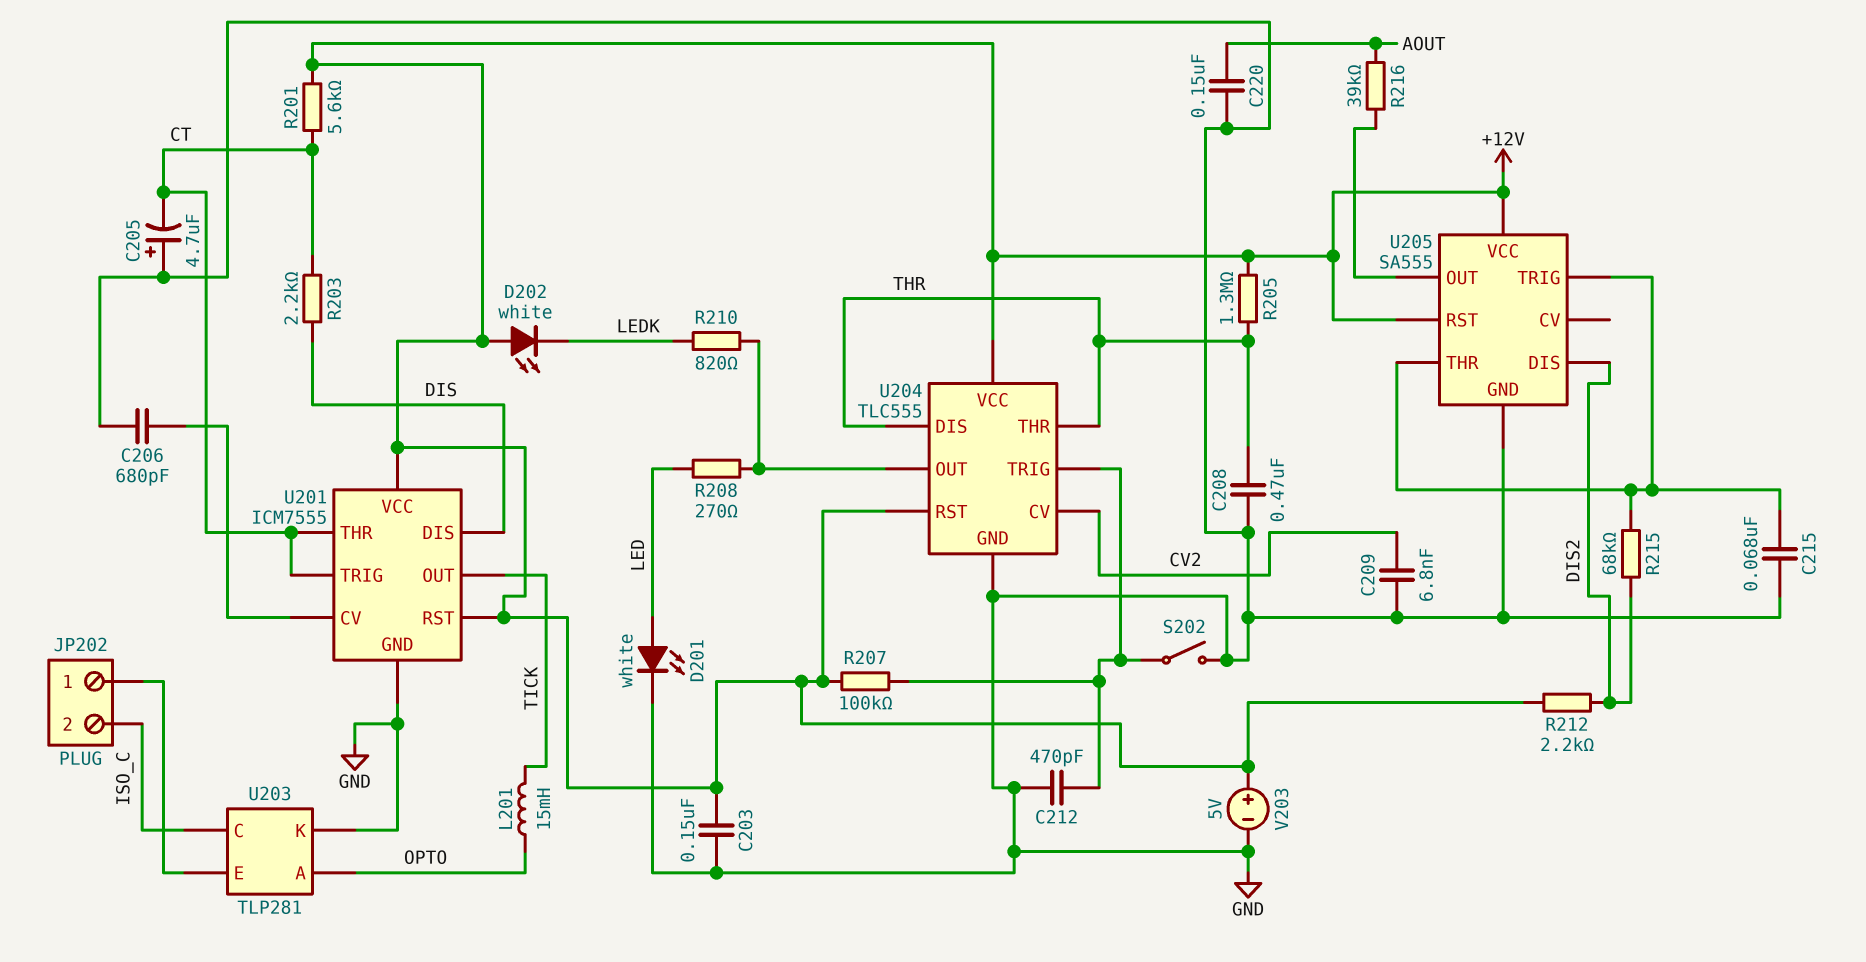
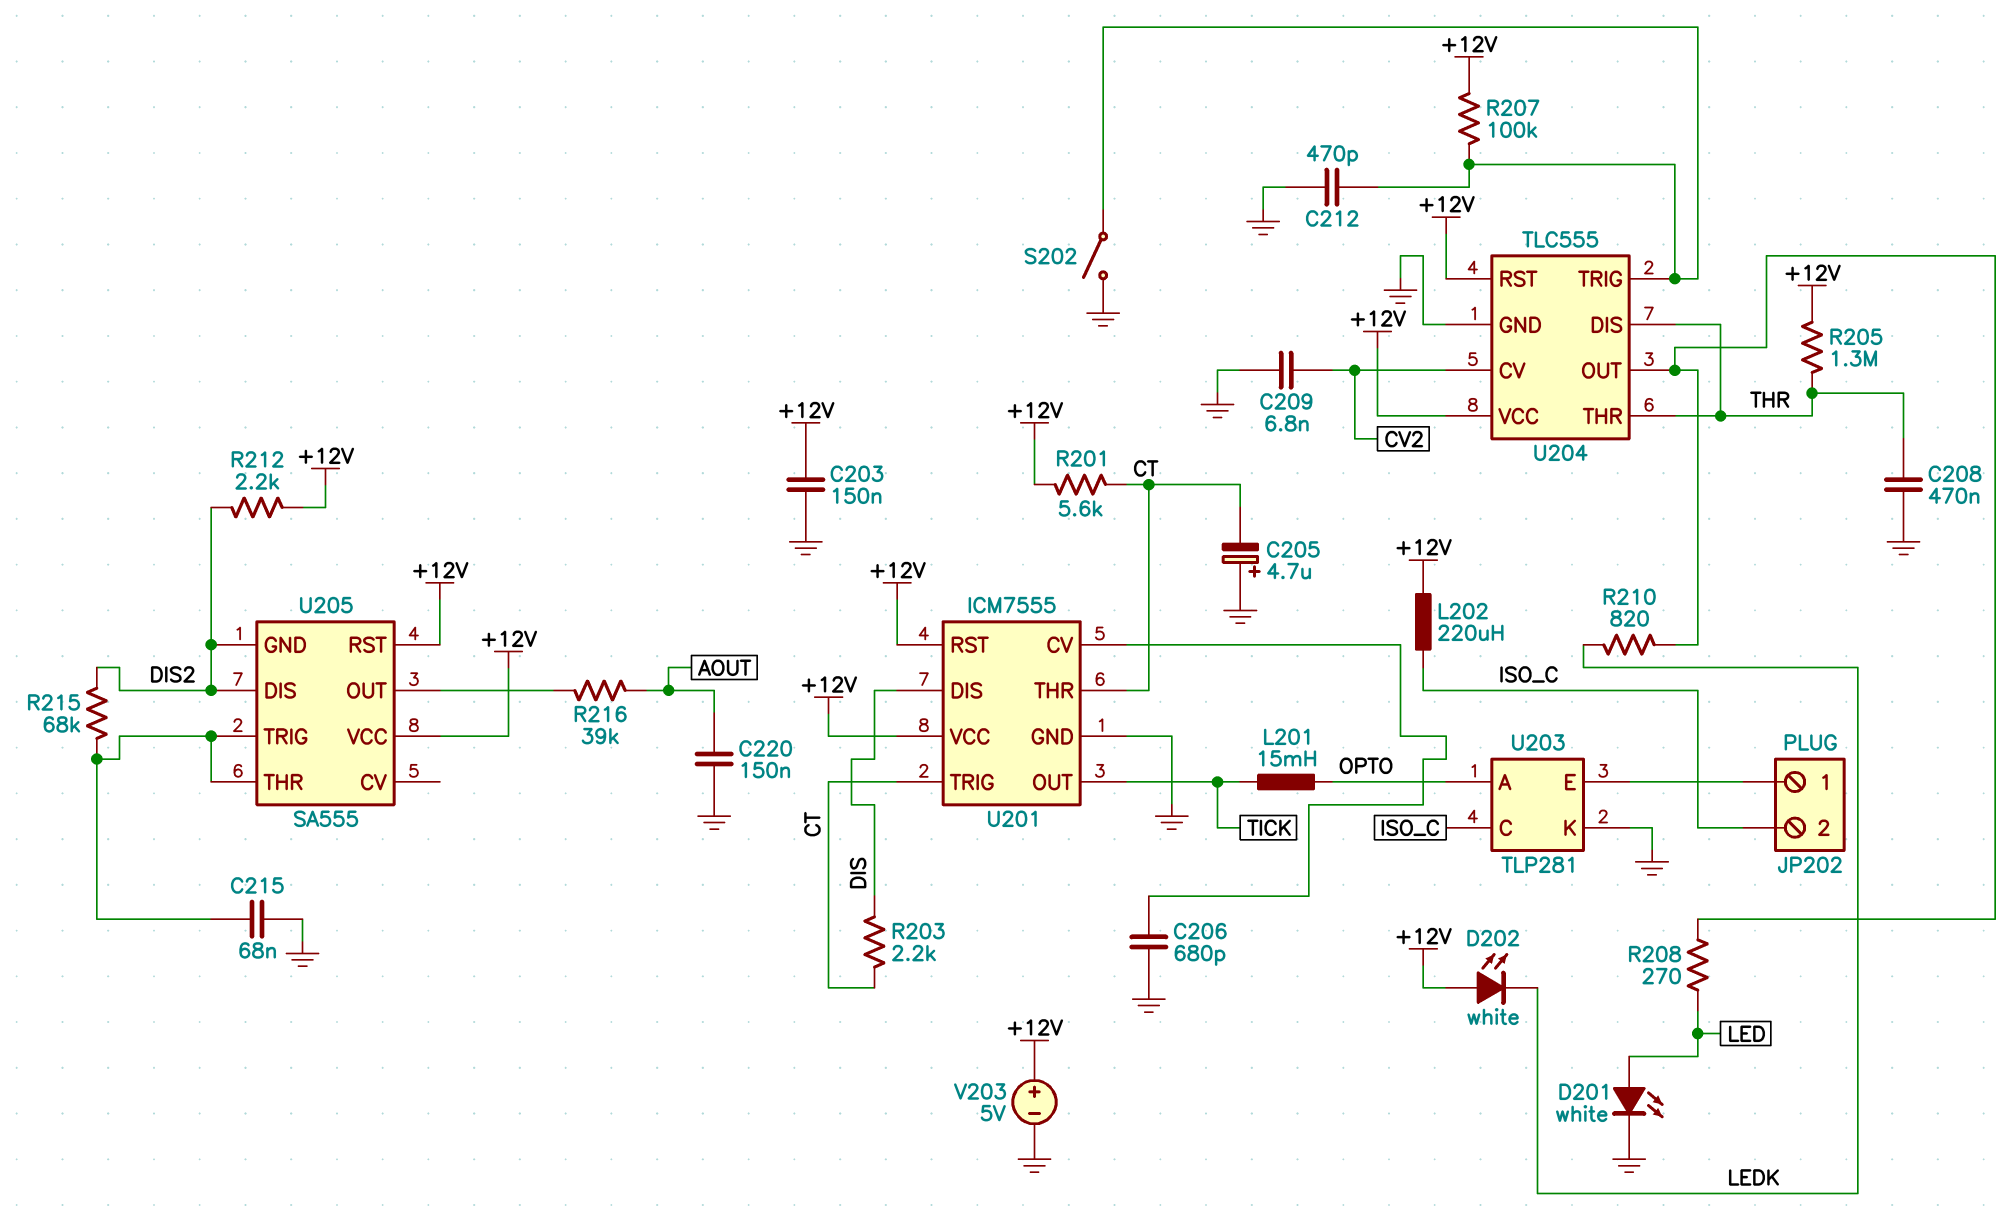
L202: none -> 220uH (+12V, ISO_C)
U205 pin GND: GND -> DIS2

